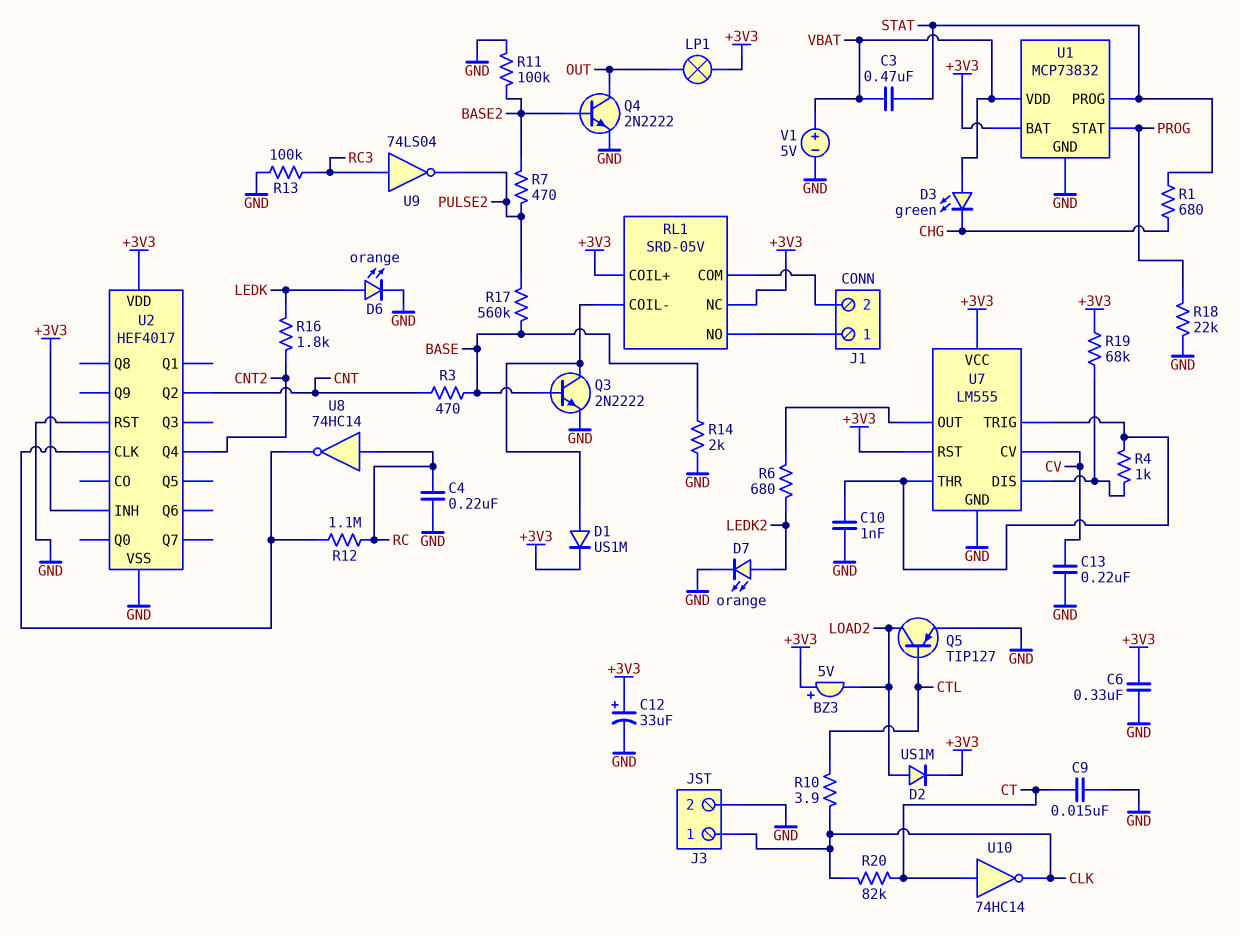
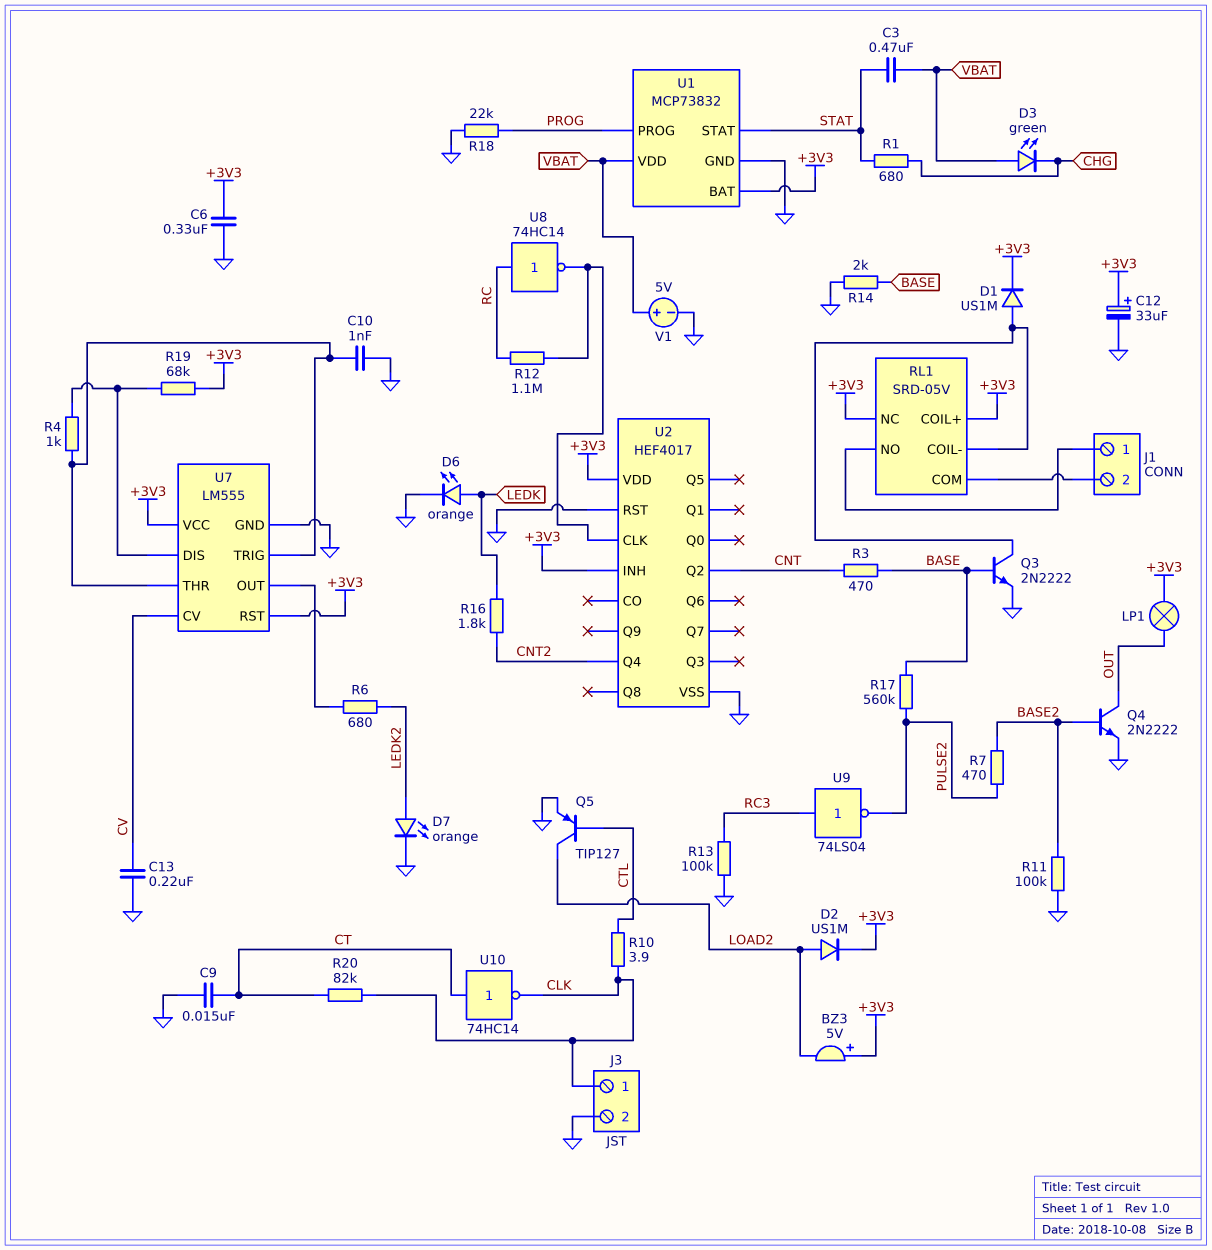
C4: 220nF (GND, RC) -> none
U1 pin PROG: STAT -> PROG
U1 pin STAT: PROG -> STAT

